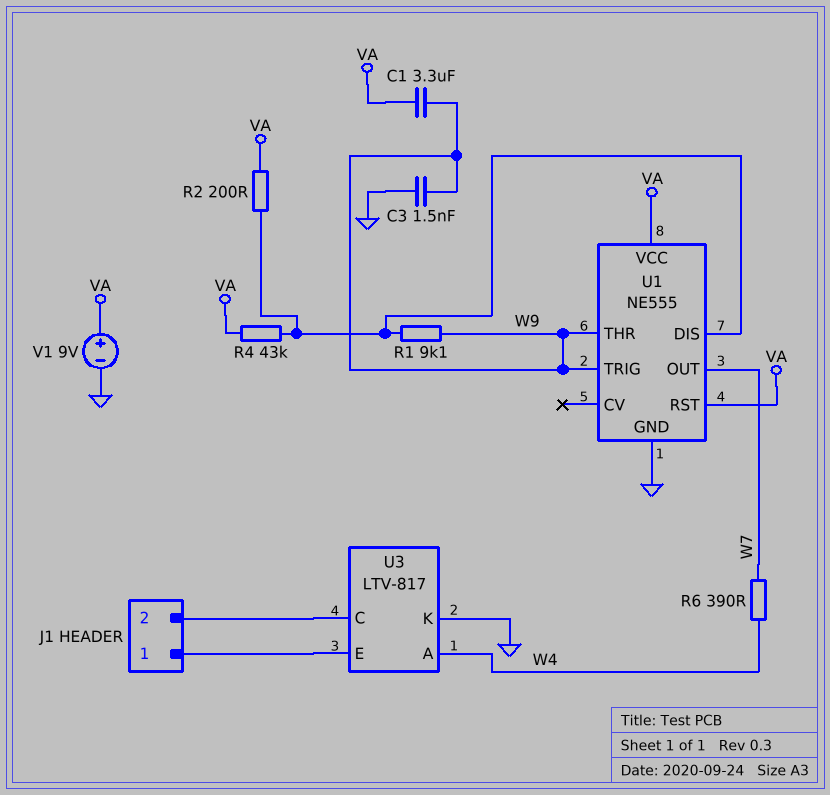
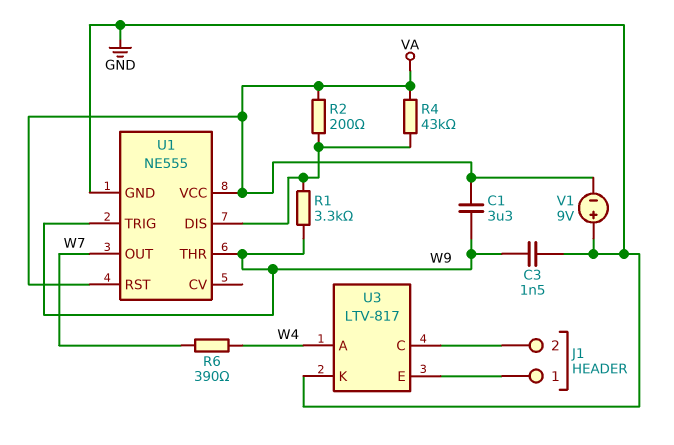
R1: 9.1k (U1/DIS, W9) -> 3.3k (U1/DIS, W9)
V1: 9V (plus VA, minus GND) -> 9V (plus GND, minus VA)

